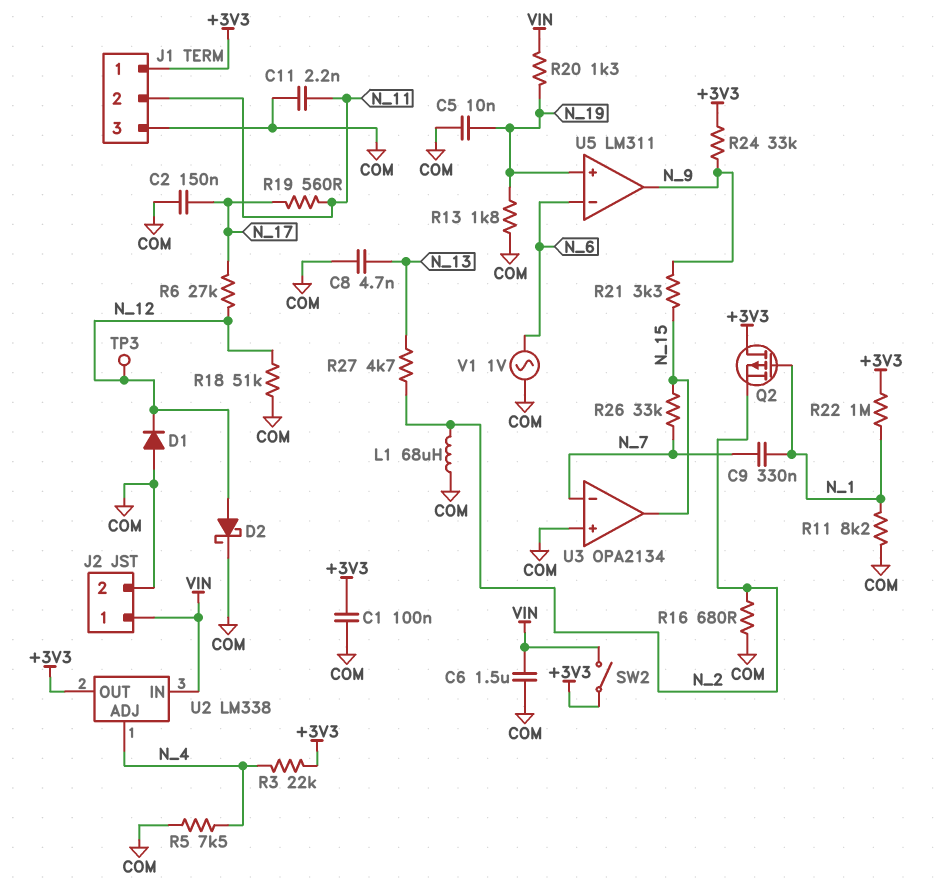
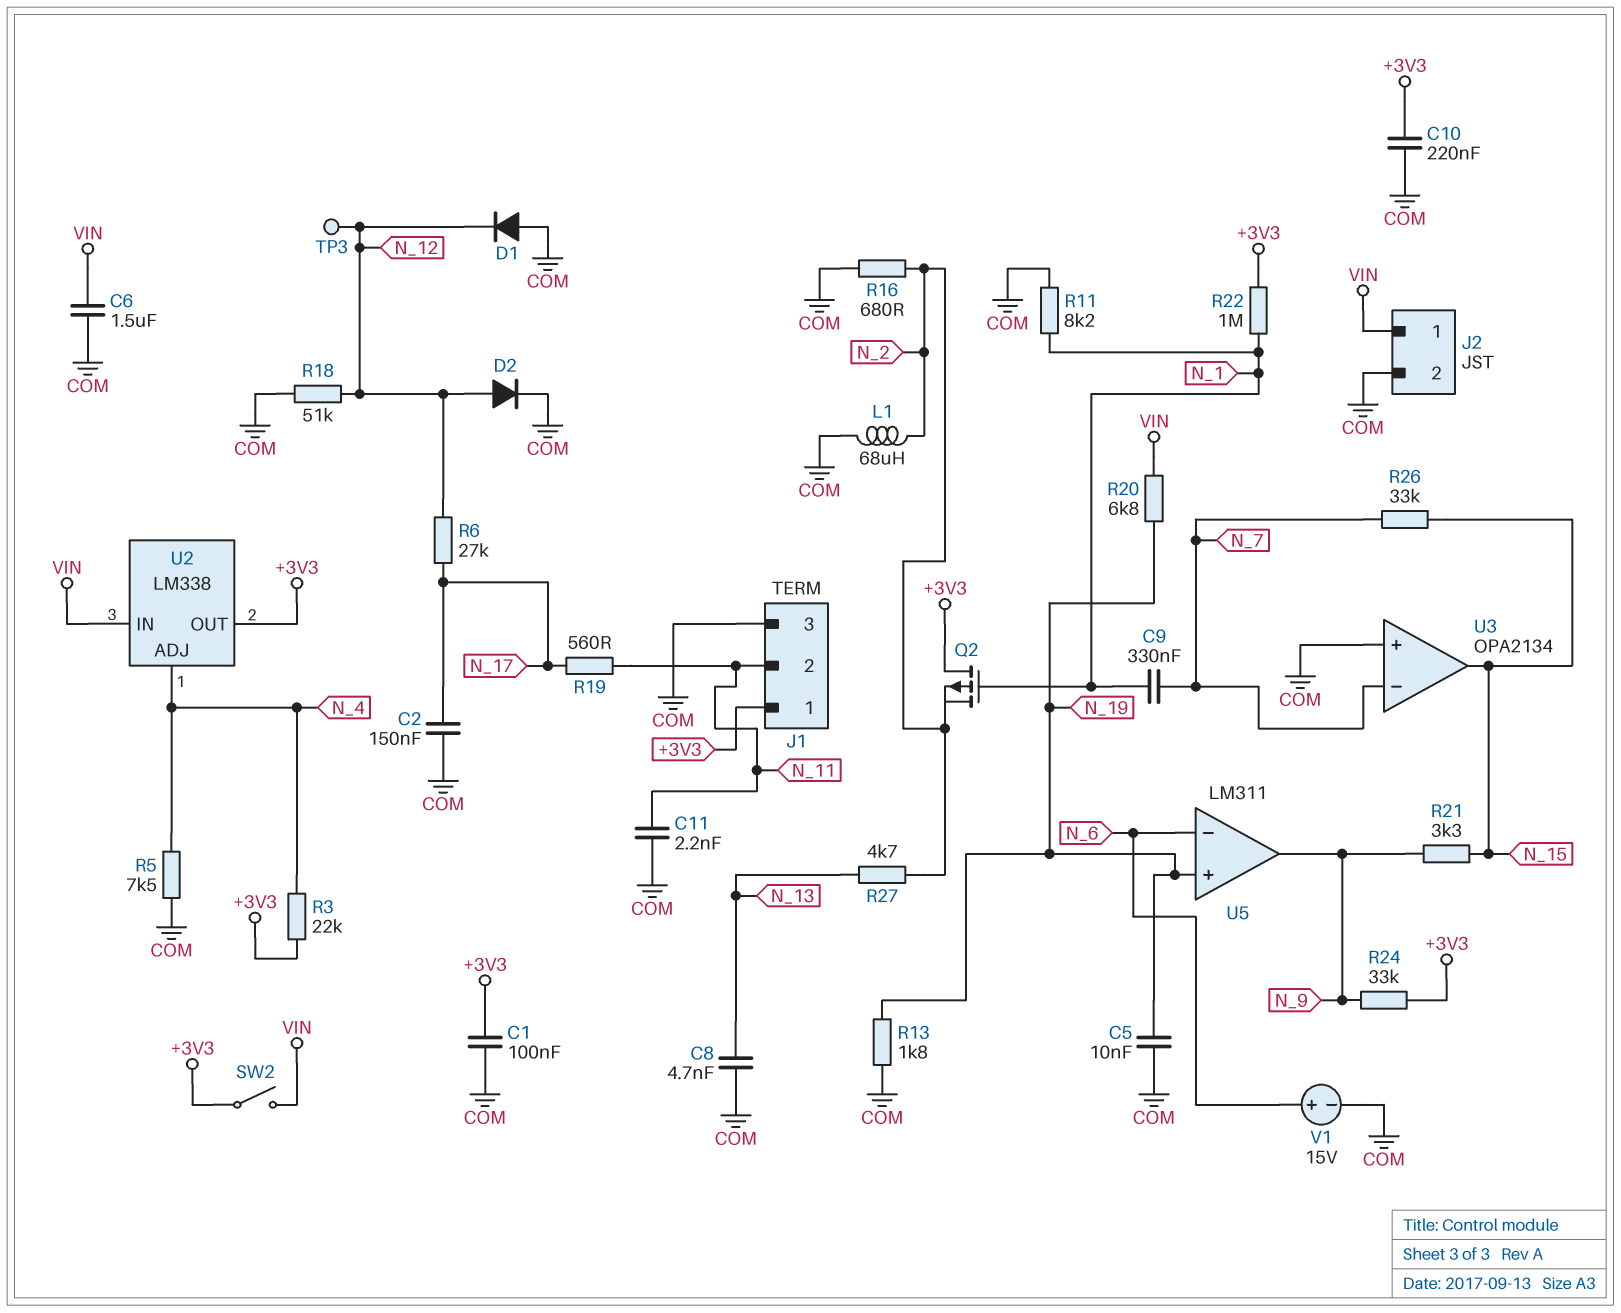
C10: none -> 220nF (+3V3, COM)
D2: schottky (A N_12, K COM) -> diode (A N_12, K COM)
R20: 1.3k (N_19, VIN) -> 6.8k (N_19, VIN)
V1: AC 1V (COM, N_6) -> 15V (plus N_6, minus COM)

